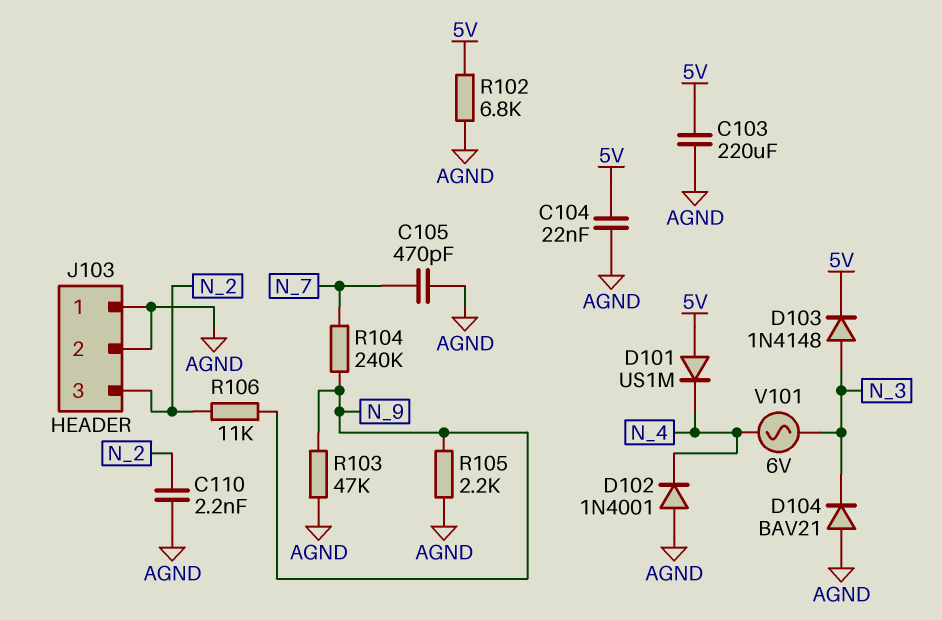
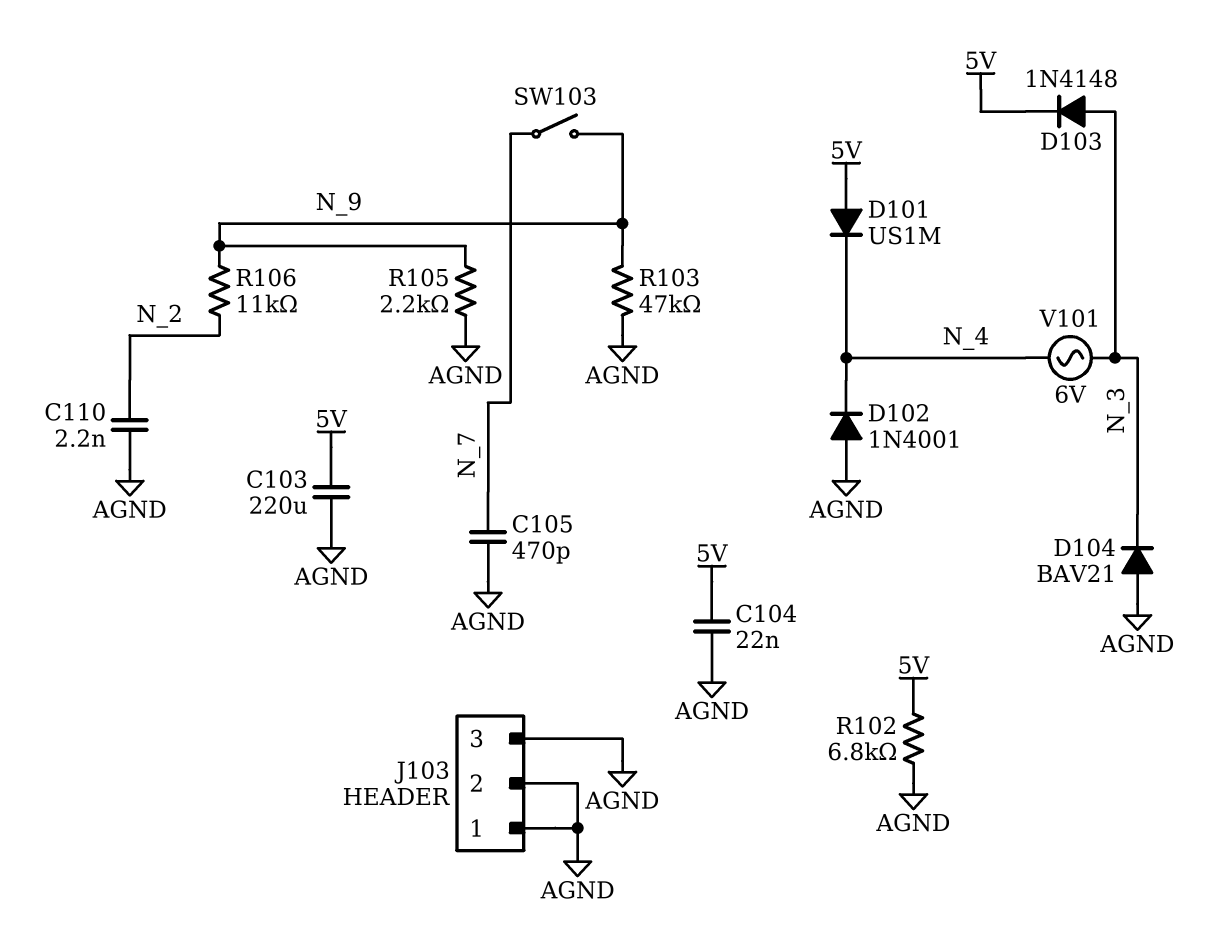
J103 pin 3: N_2 -> AGND
R104: 240k (N_7, N_9) -> none
SW103: none -> switch (N_7, N_9)

